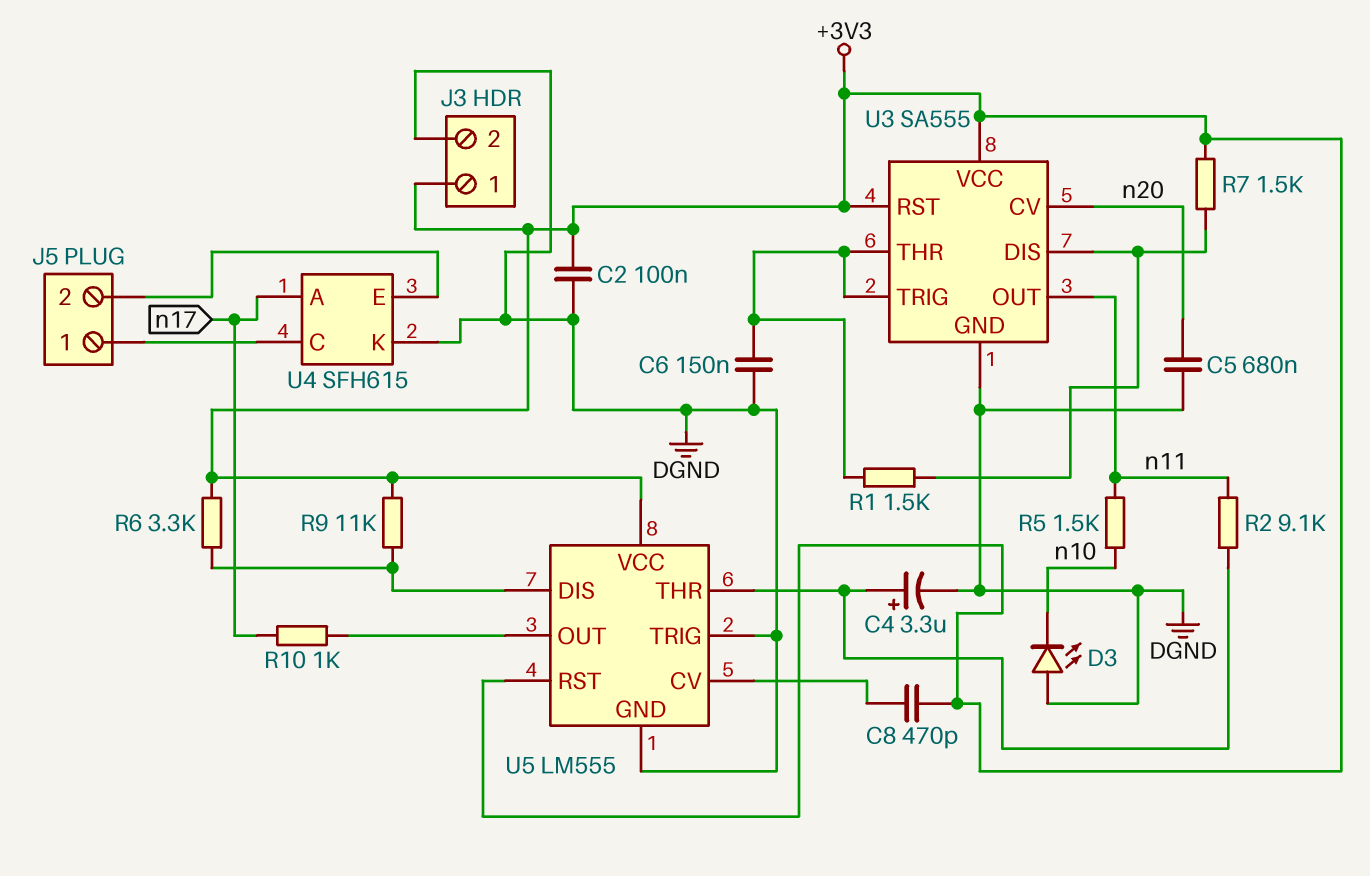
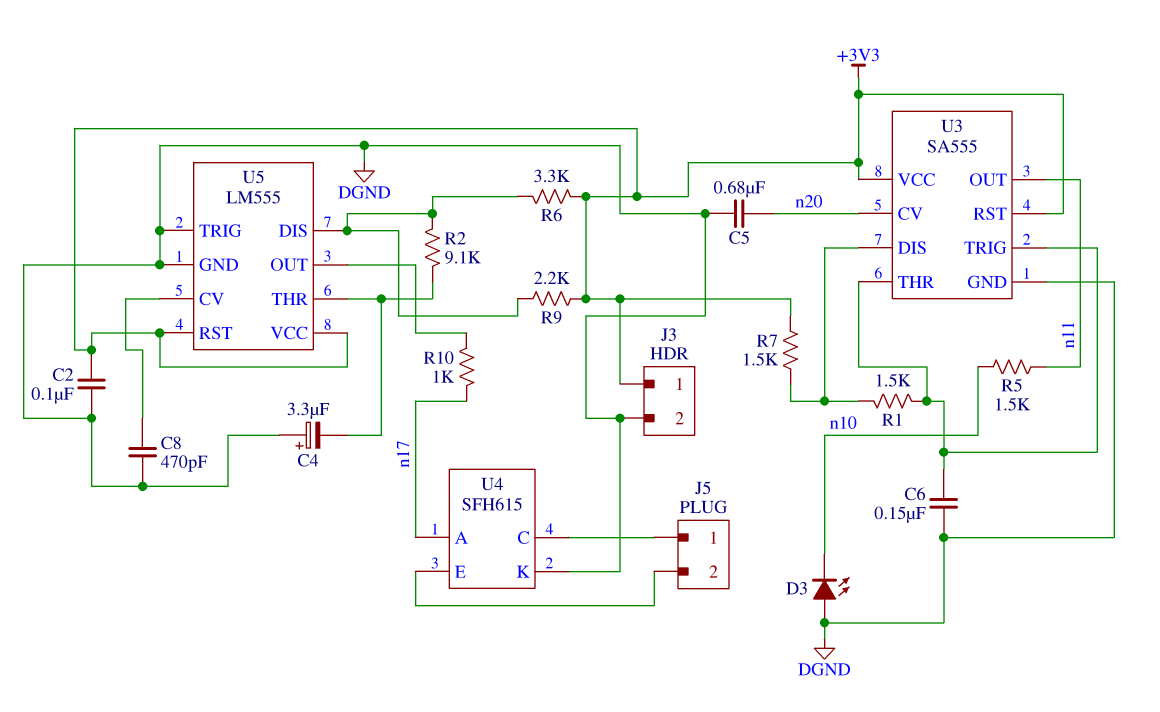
C4: 3.3uF (plus U5/THR, minus DGND) -> 3.3uF (plus DGND, minus U5/THR)
C8: 470pF (+3V3, U5/CV) -> 470pF (DGND, U5/CV)
R2: 9.1k (U5/THR, n11) -> 9.1k (U5/DIS, U5/THR)
R9: 11k (+3V3, U5/DIS) -> 2.2k (+3V3, U5/DIS)

